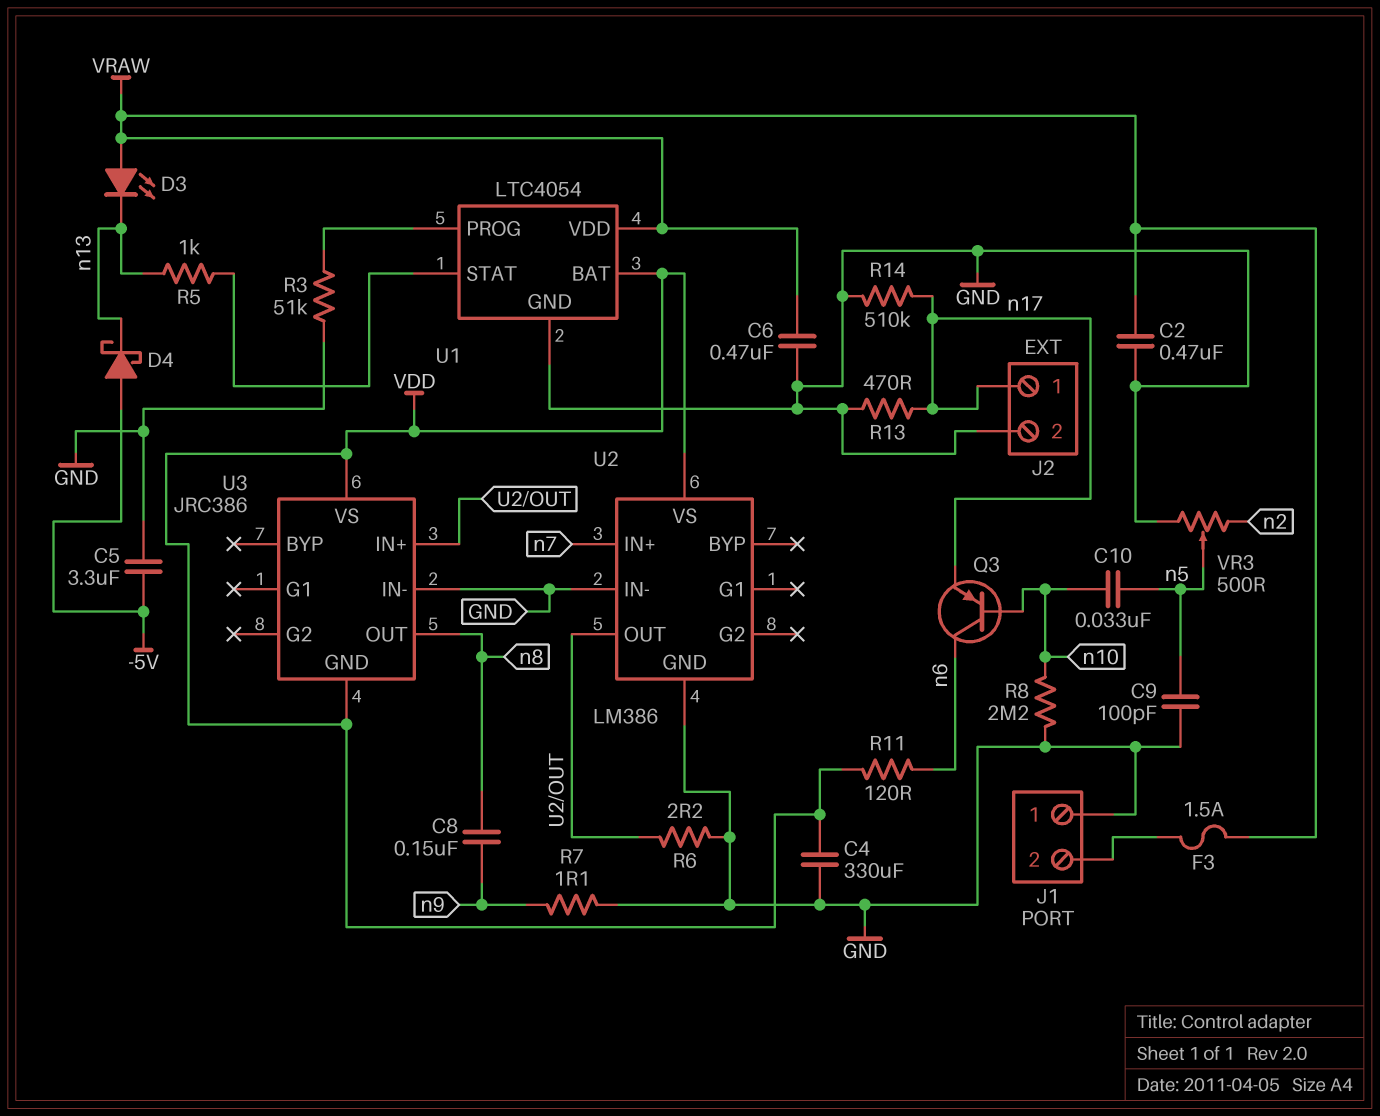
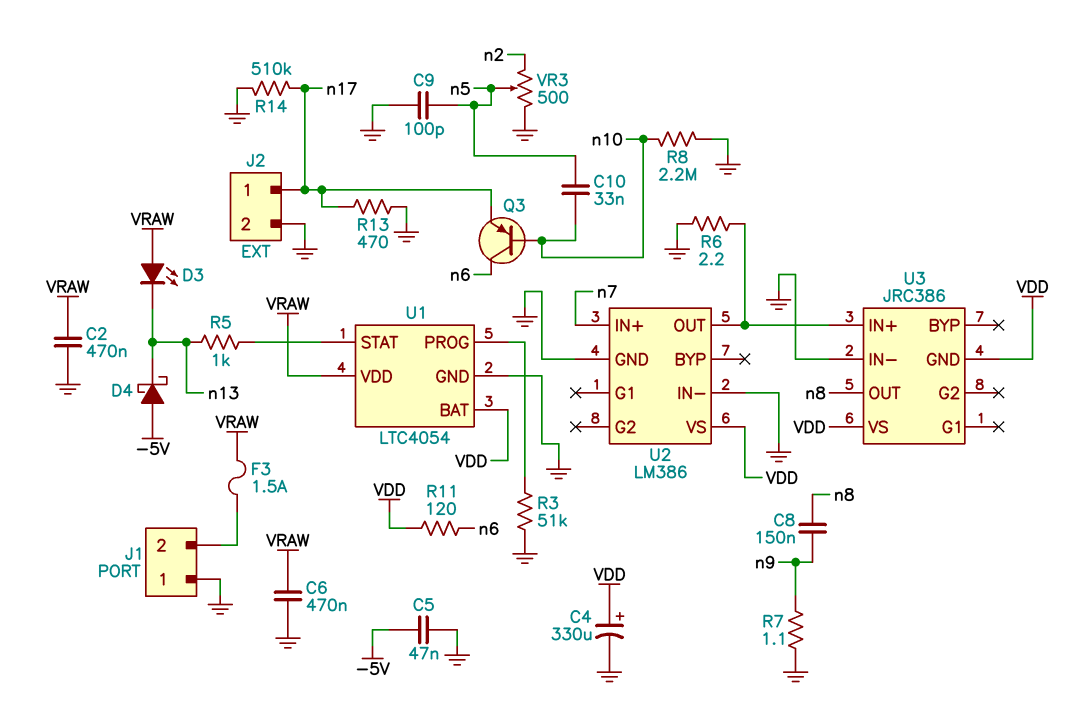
C4: 330uF (GND, VDD) -> 330uF (plus VDD, minus GND)
C5: 3.3uF (-5V, GND) -> 47nF (-5V, GND)

